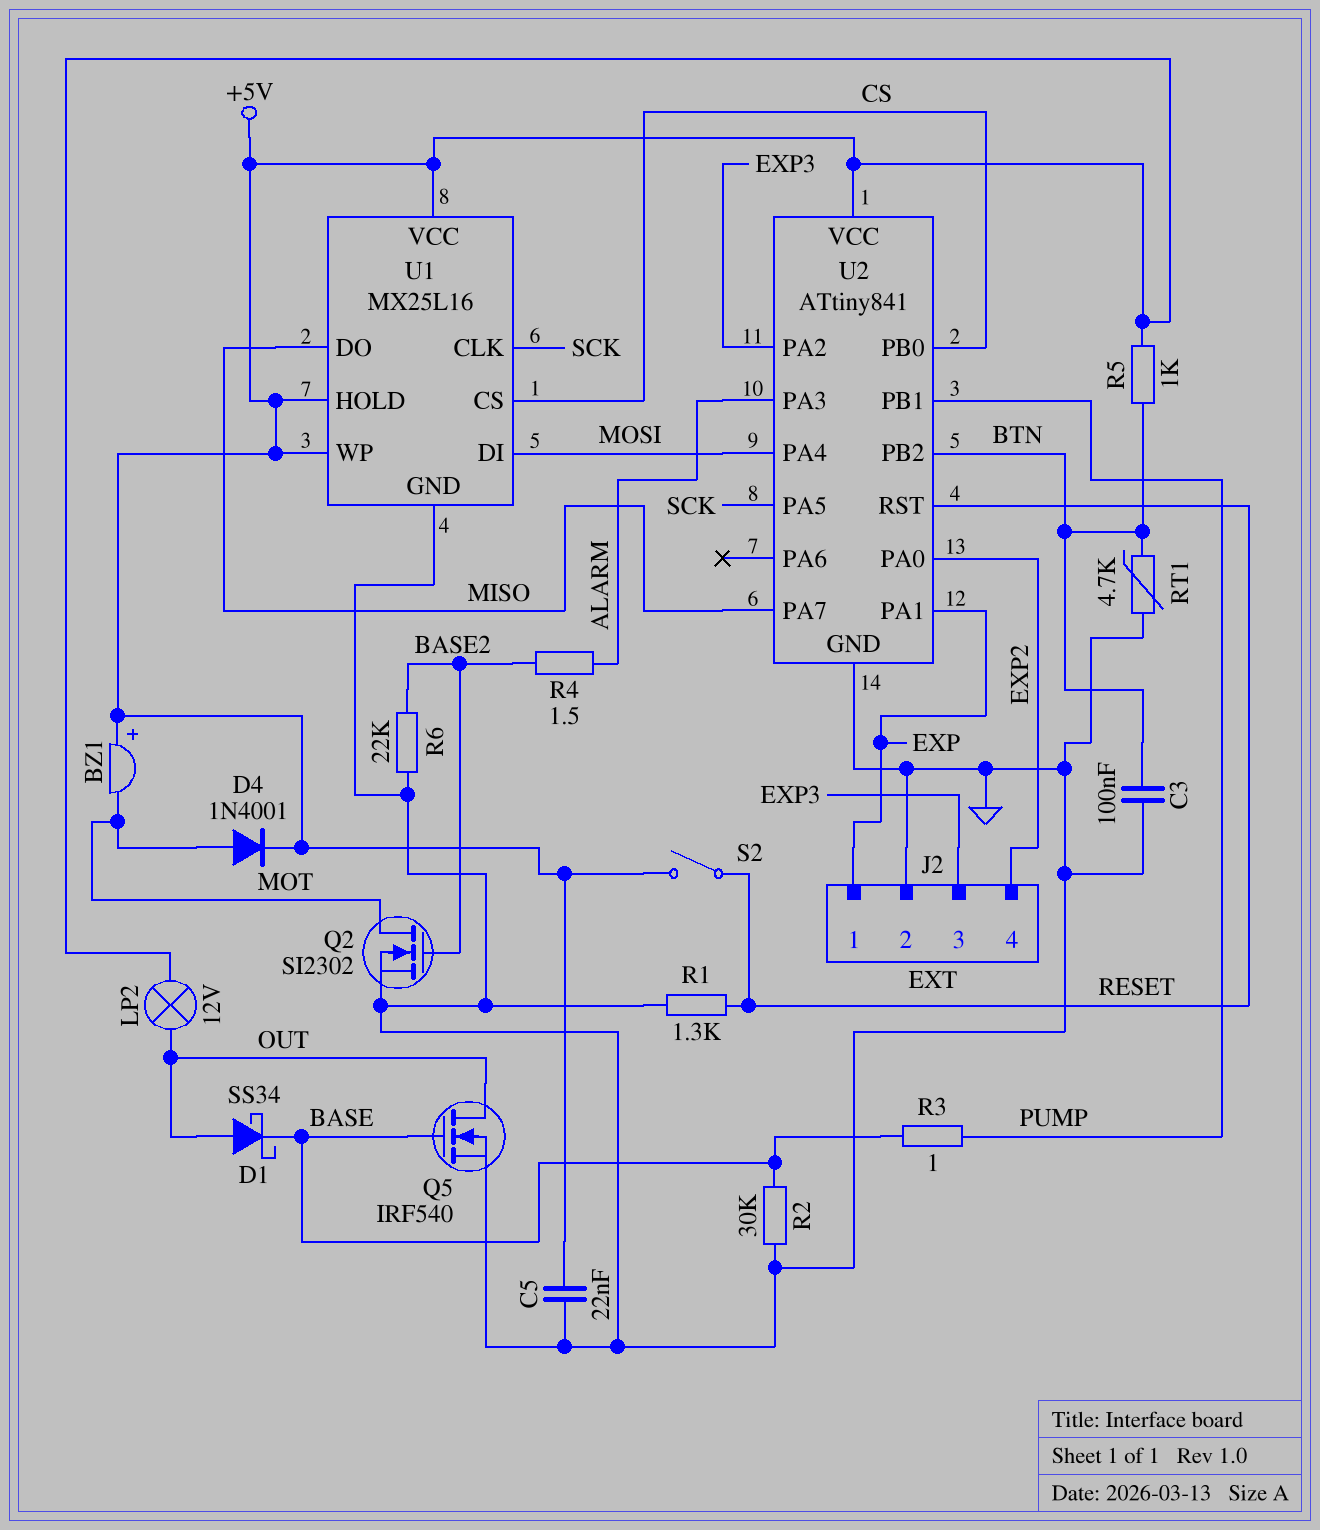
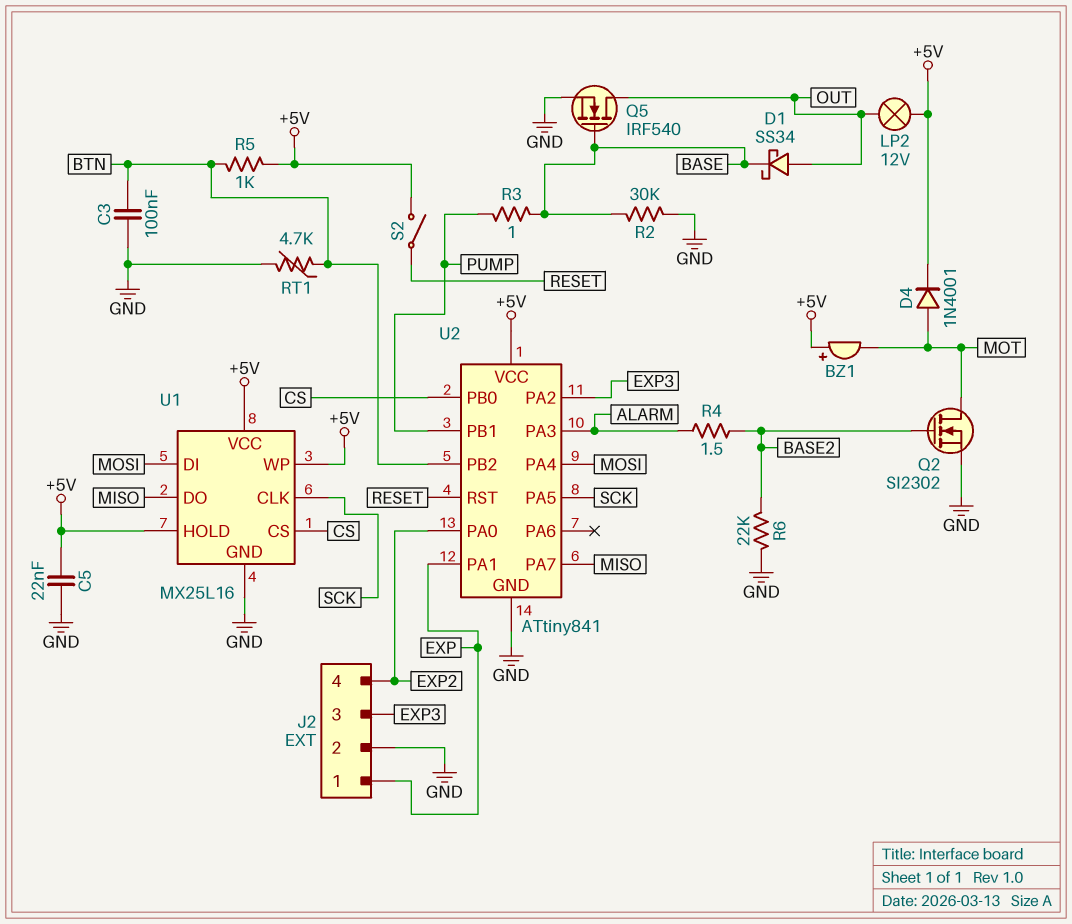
R1: 1.3k (GND, RESET) -> none

